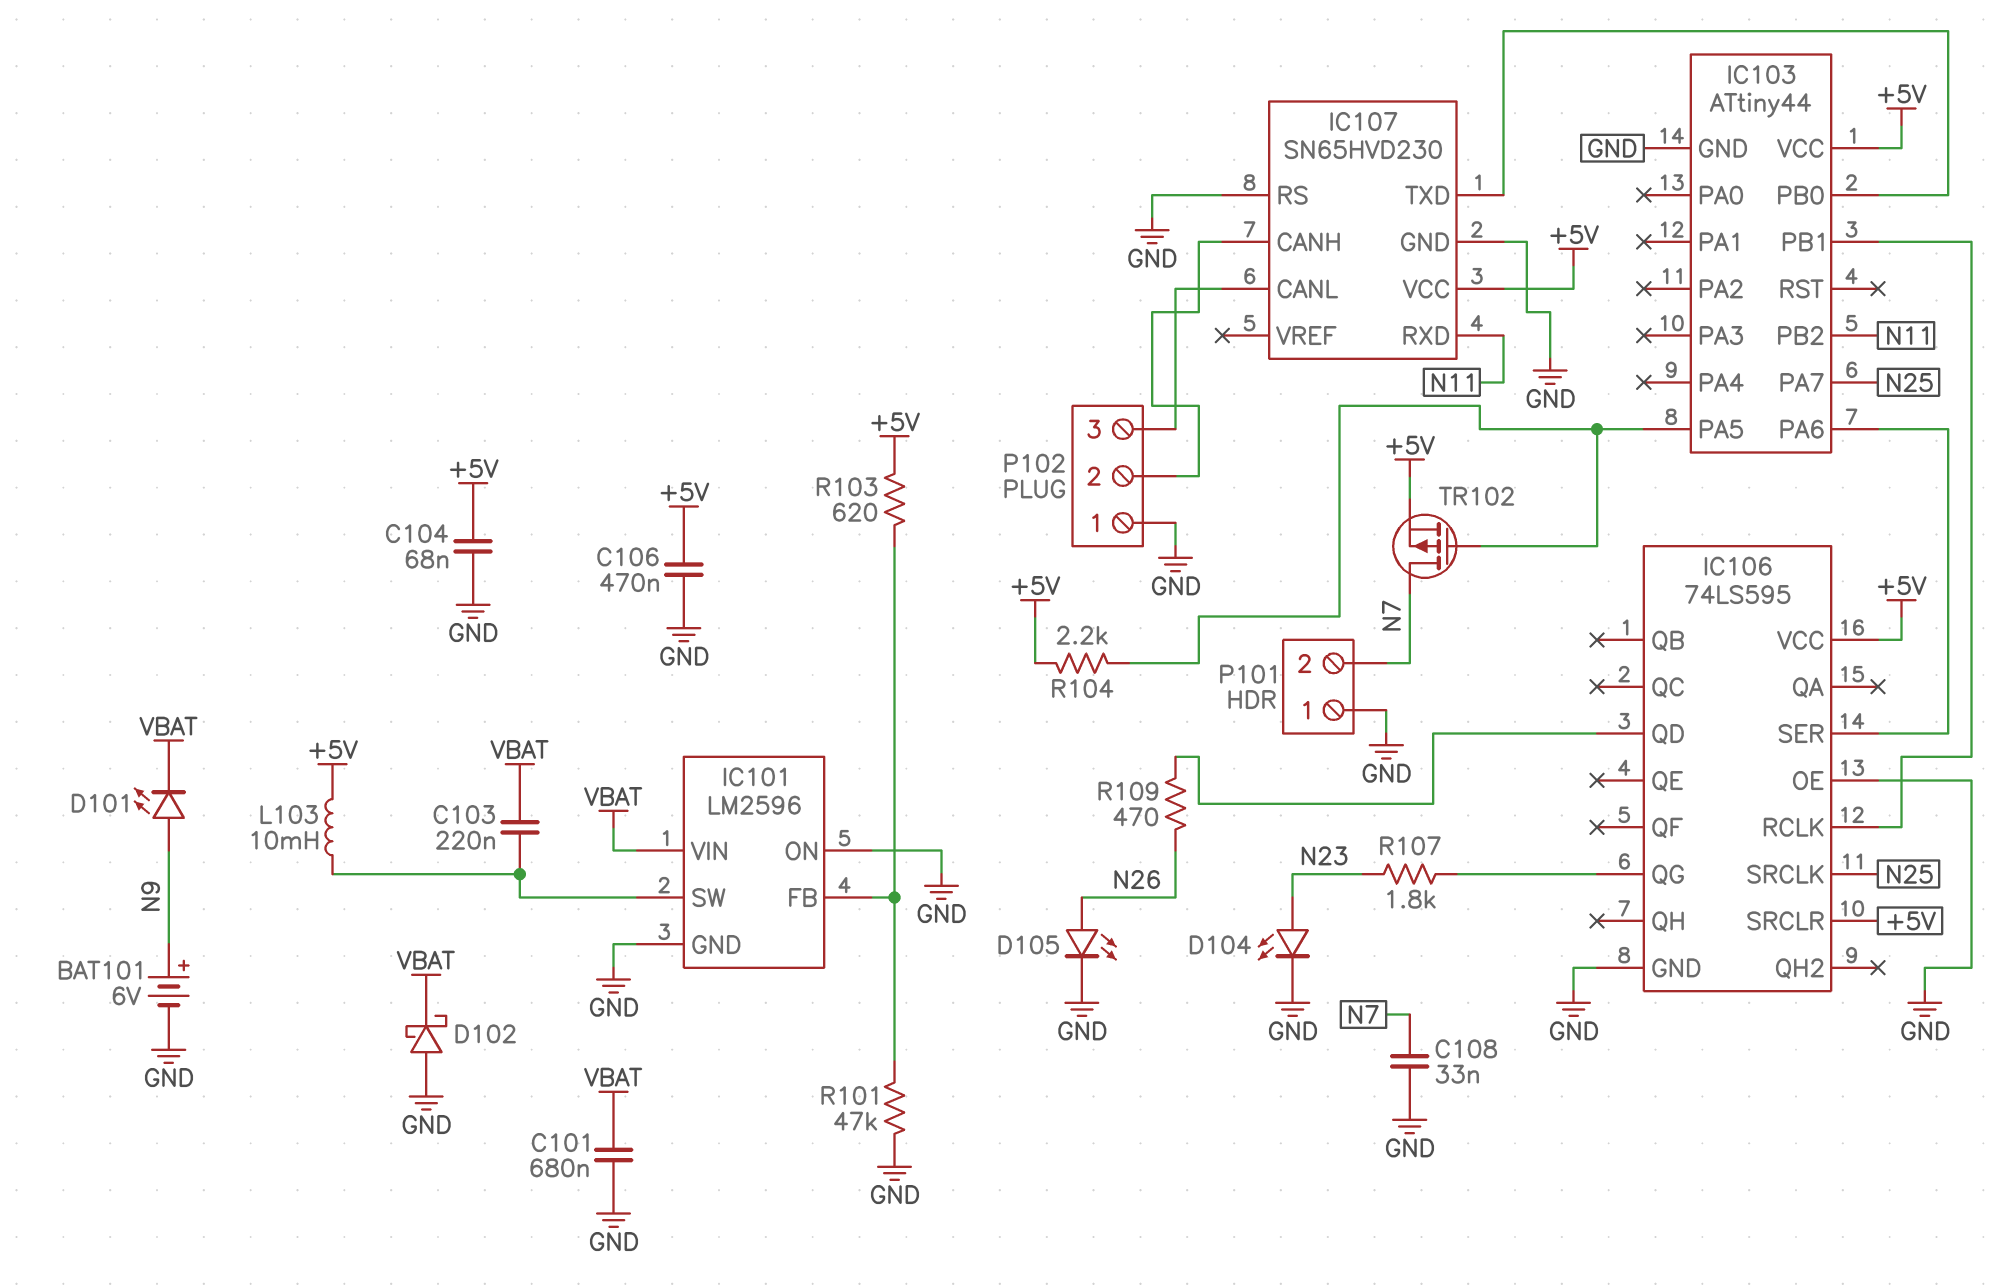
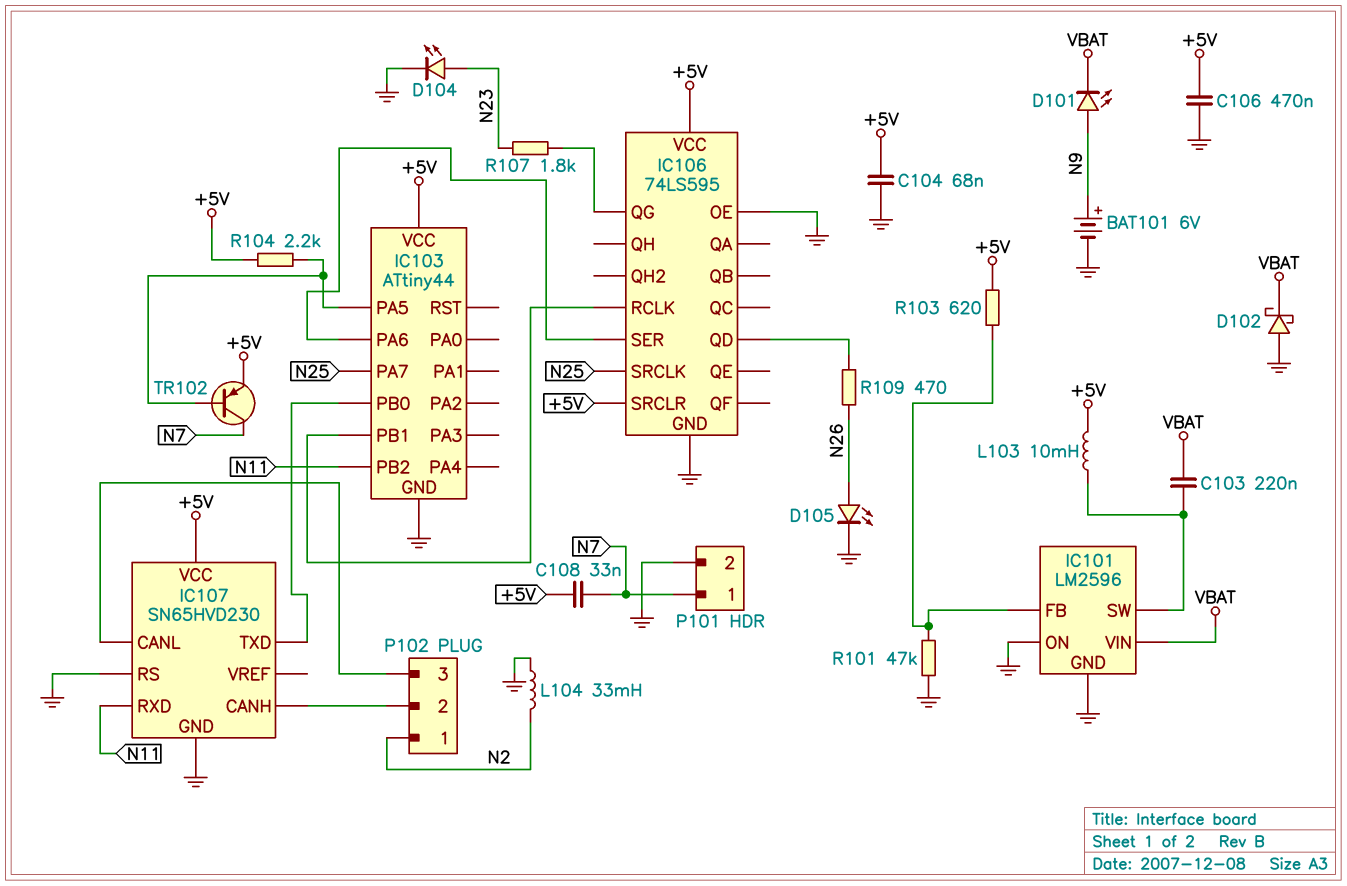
C101: 680nF (GND, VBAT) -> none
C108: 33nF (GND, N7) -> 33nF (+5V, N7)
L104: none -> 33mH (GND, N2)
P101 pin 1: GND -> N7
P101 pin 2: N7 -> GND
P102 pin 1: GND -> N2
TR102: PMOS (G IC103/PA5, D N7, S +5V) -> PNP (B IC103/PA5, C N7, E +5V)

